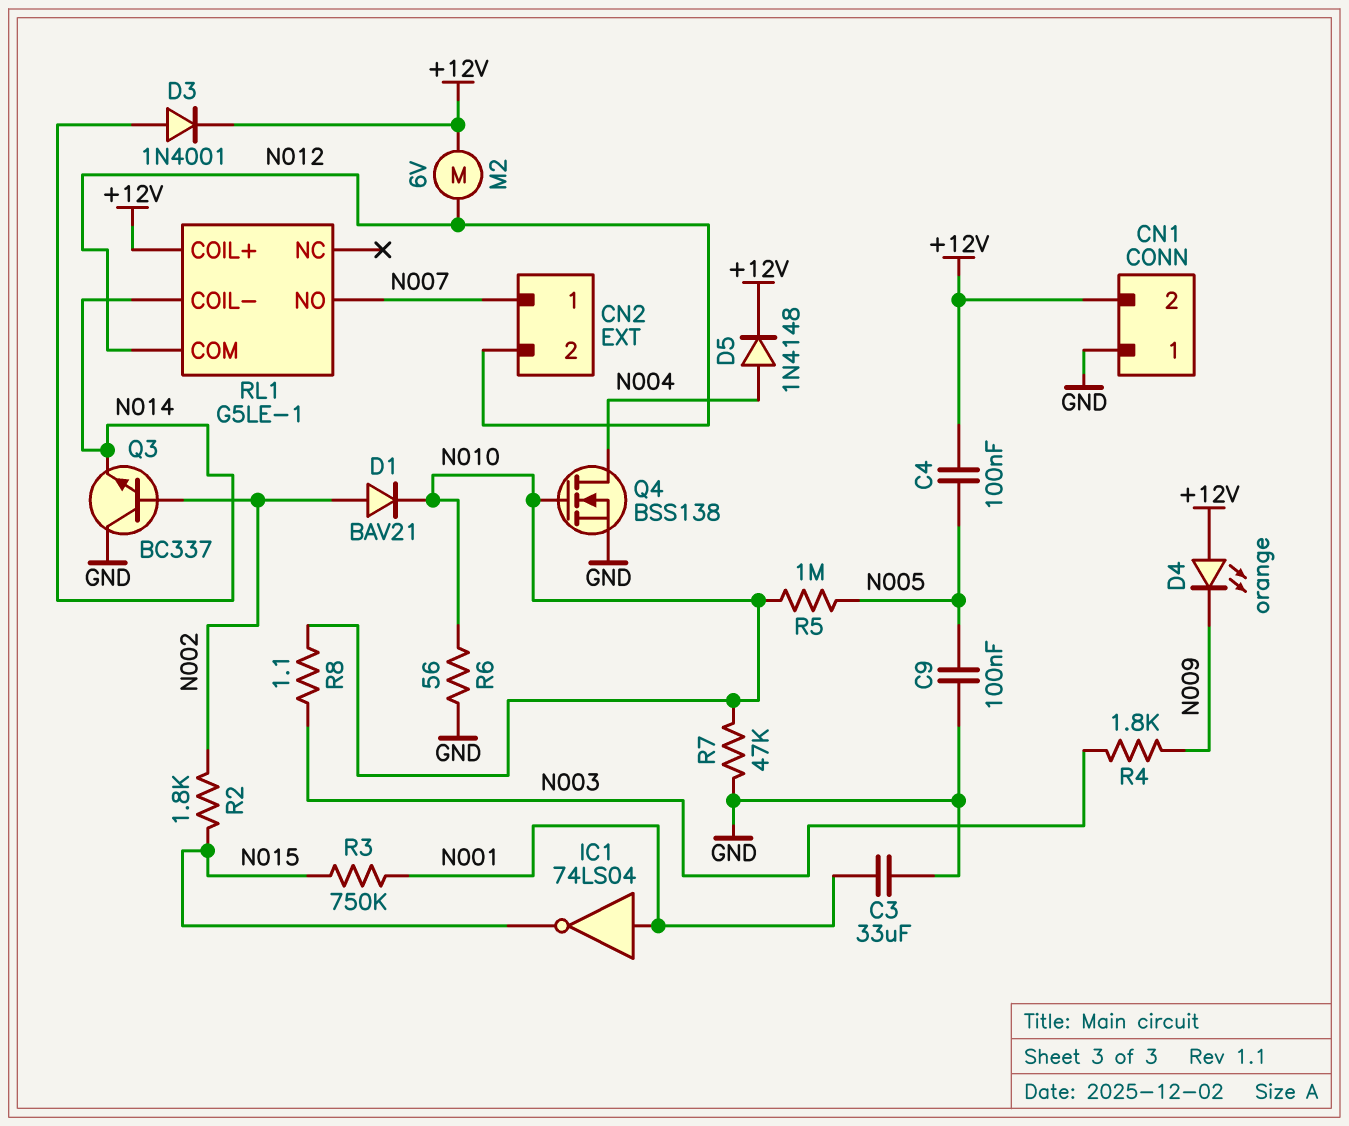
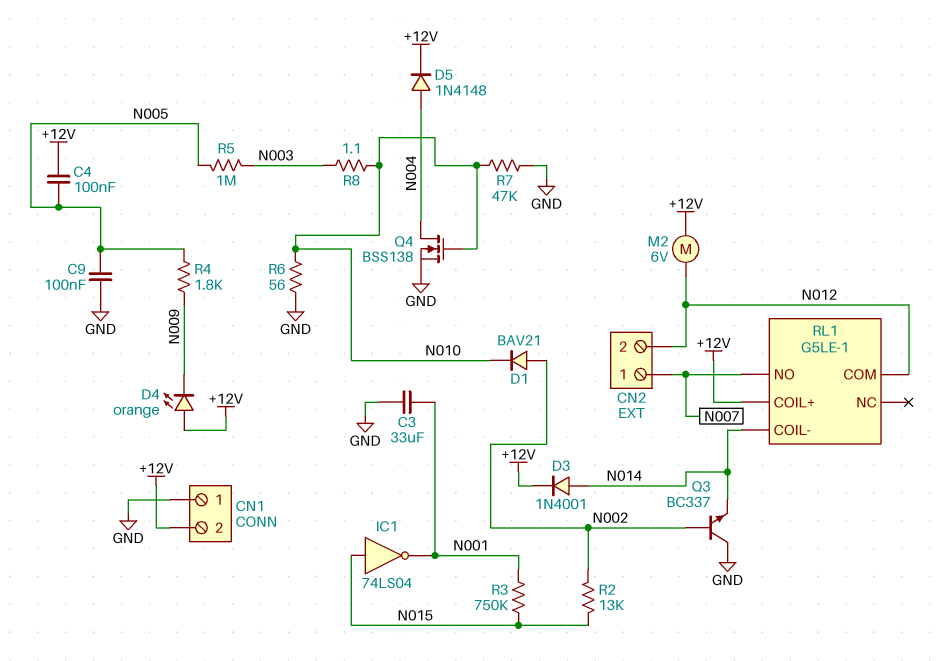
IC1: NOT 74LS04 (in N001, out N015) -> NOT 74LS04 (in N015, out N001)
R2: 1.8k (N002, N015) -> 13k (N002, N015)
R4: 1.8k (N003, N009) -> 1.8k (N005, N009)
R5: 1M (N005, N010) -> 1M (N003, N005)

